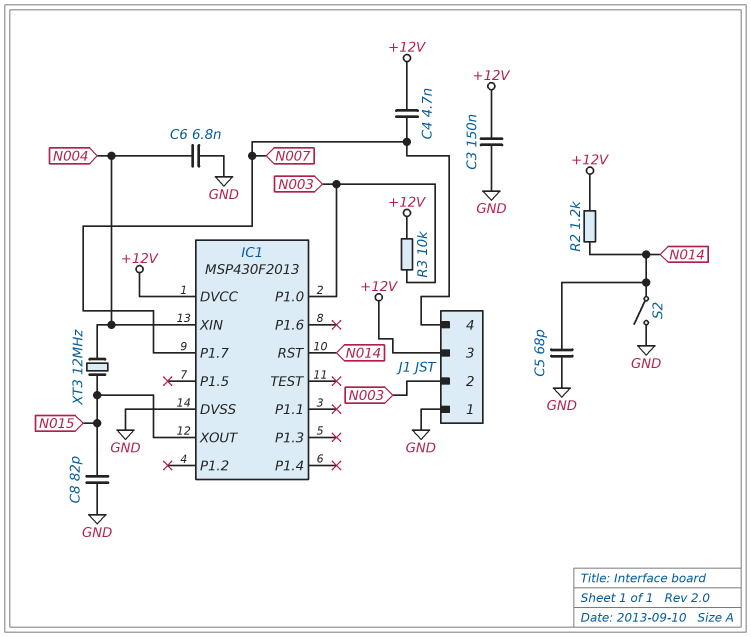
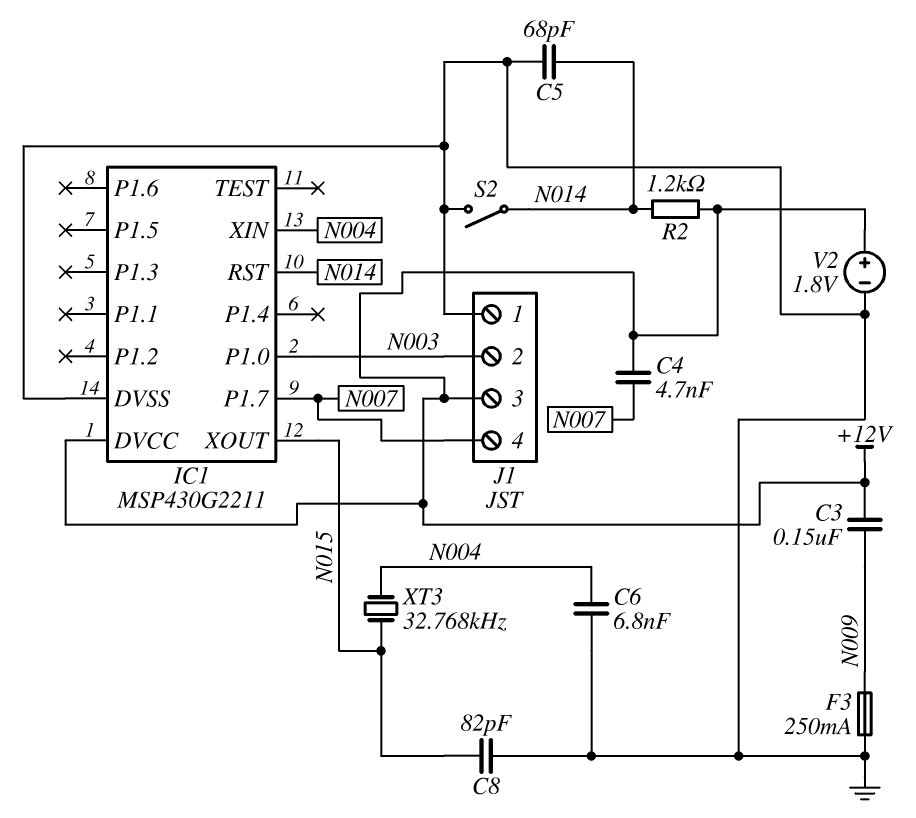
C3: 150nF (+12V, GND) -> 150nF (+12V, N009)
F3: none -> 250mA (GND, N009)
IC1: MSP430F2013 -> MSP430G2211
R3: 10k (+12V, N003) -> none
V2: none -> 1.8V (plus +12V, minus GND)
XT3: 12MHz (N004, N015) -> 32.768kHz (N004, N015)

